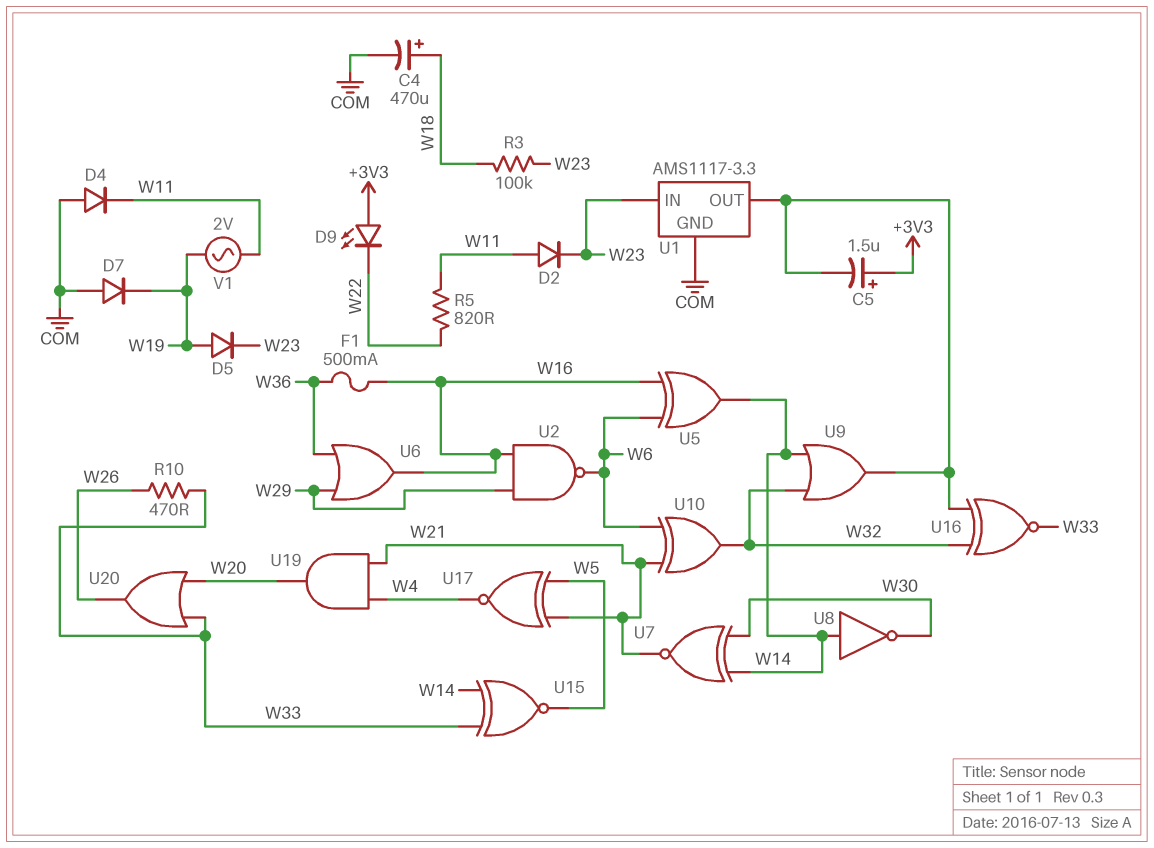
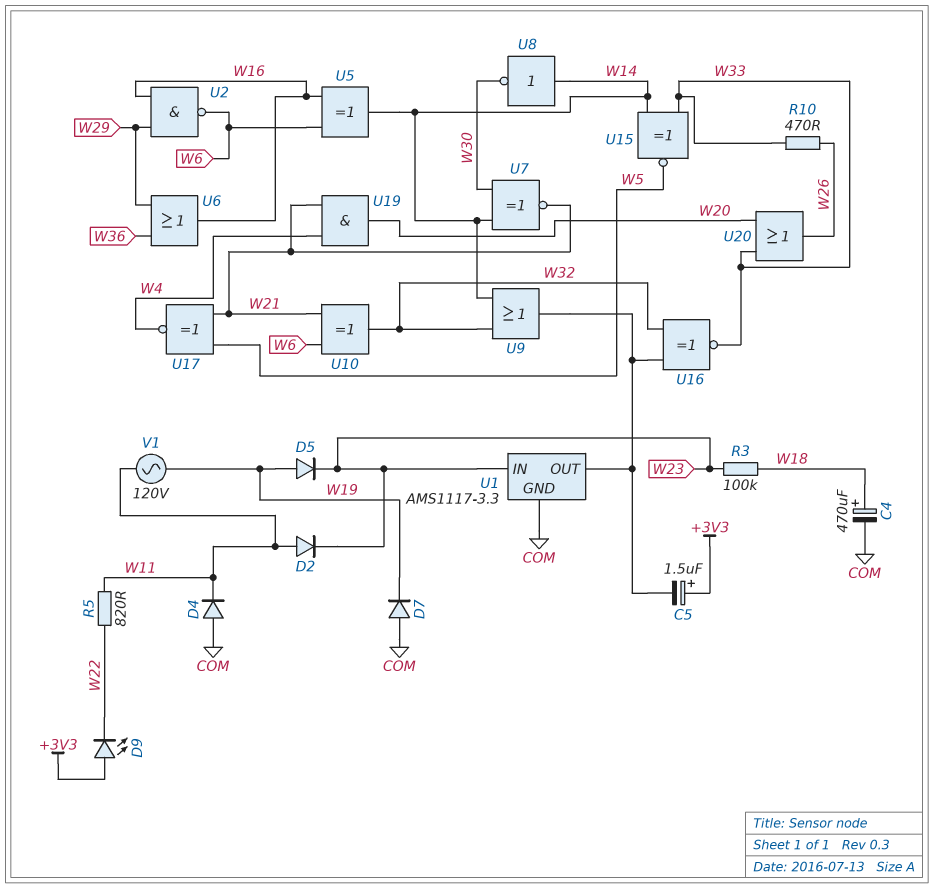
F1: 500mA (W16, W36) -> none
V1: AC 2V (W11, W19) -> AC 120V (W11, W19)

